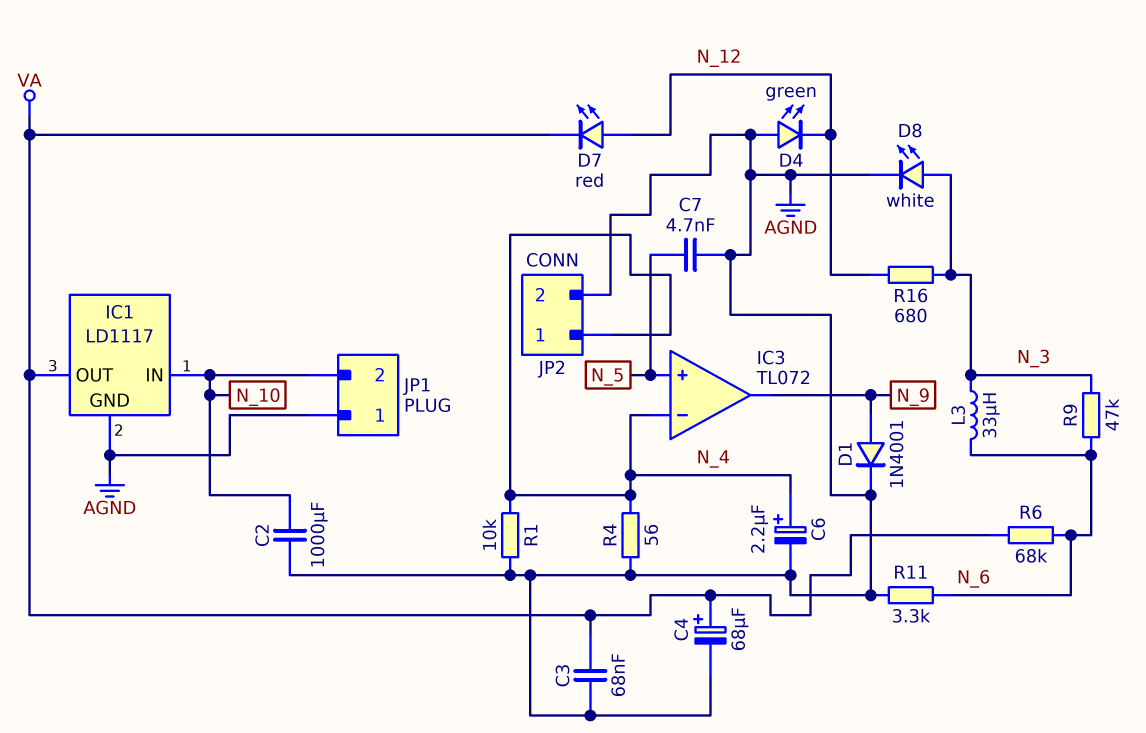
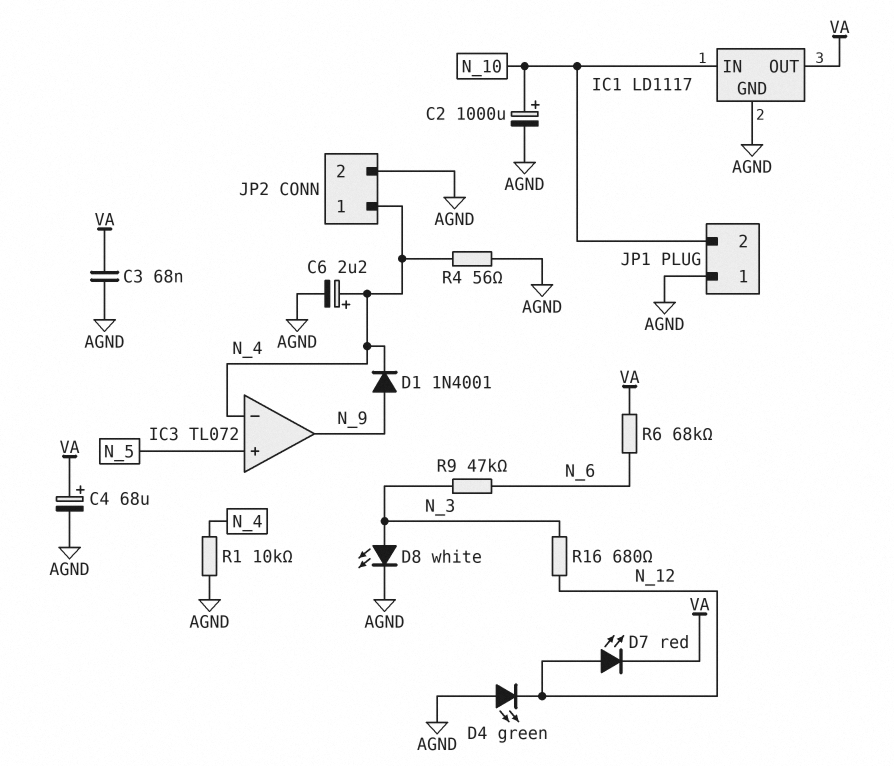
C2: 1000uF (AGND, N_10) -> 1000uF (plus N_10, minus AGND)
C7: 4.7nF (AGND, N_5) -> none
D1: diode 1N4001 (A N_9, K AGND) -> diode 1N4001 (A N_9, K N_4)
L3: 33uH (N_3, N_6) -> none
R11: 3.3k (AGND, N_6) -> none

